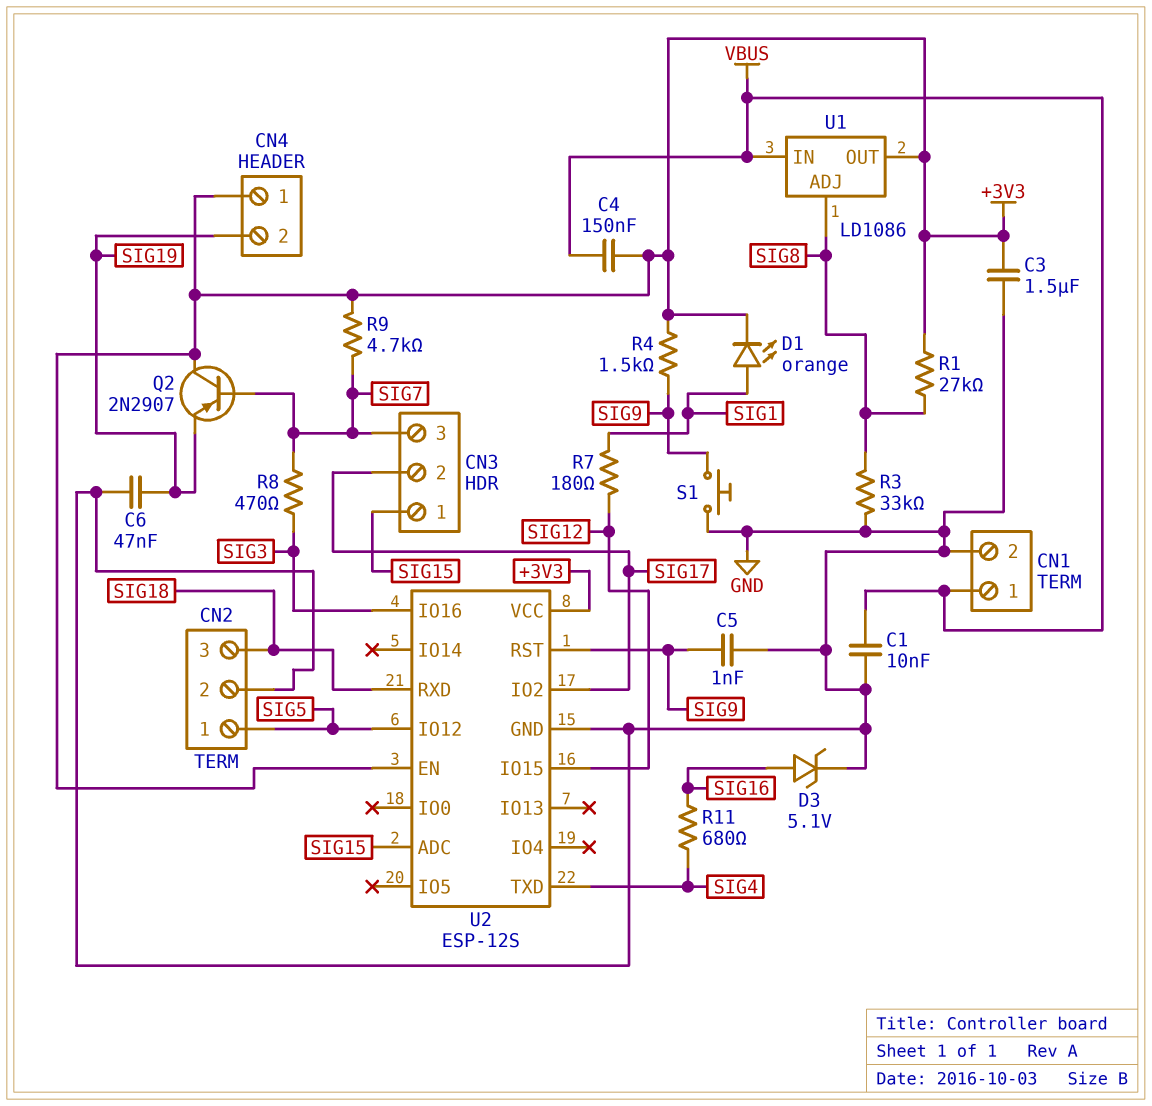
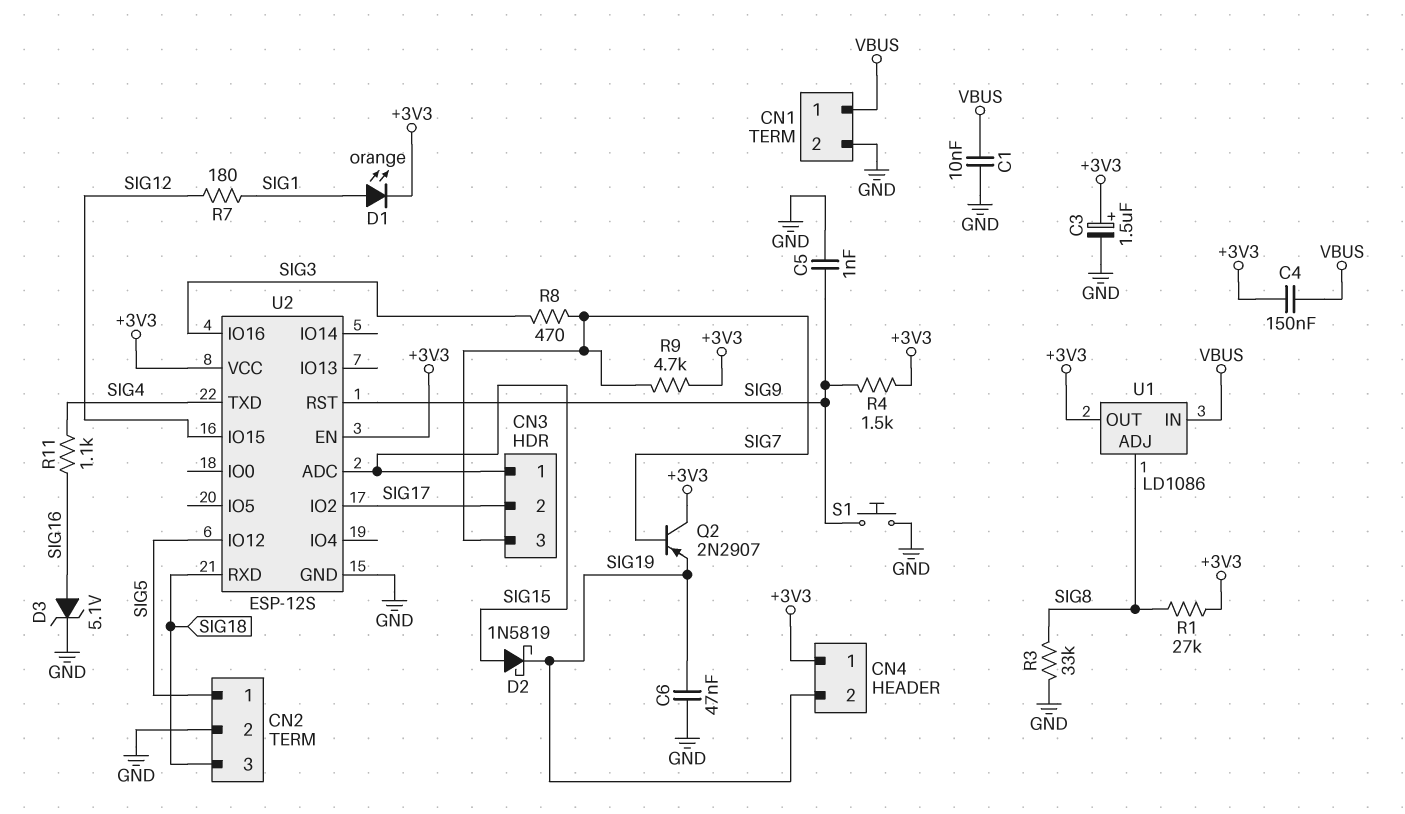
C3: 1.5uF (+3V3, GND) -> 1.5uF (plus +3V3, minus GND)
D2: none -> schottky 1N5819 (A SIG15, K SIG19)
R11: 680 (SIG4, SIG16) -> 1.1k (SIG4, SIG16)

